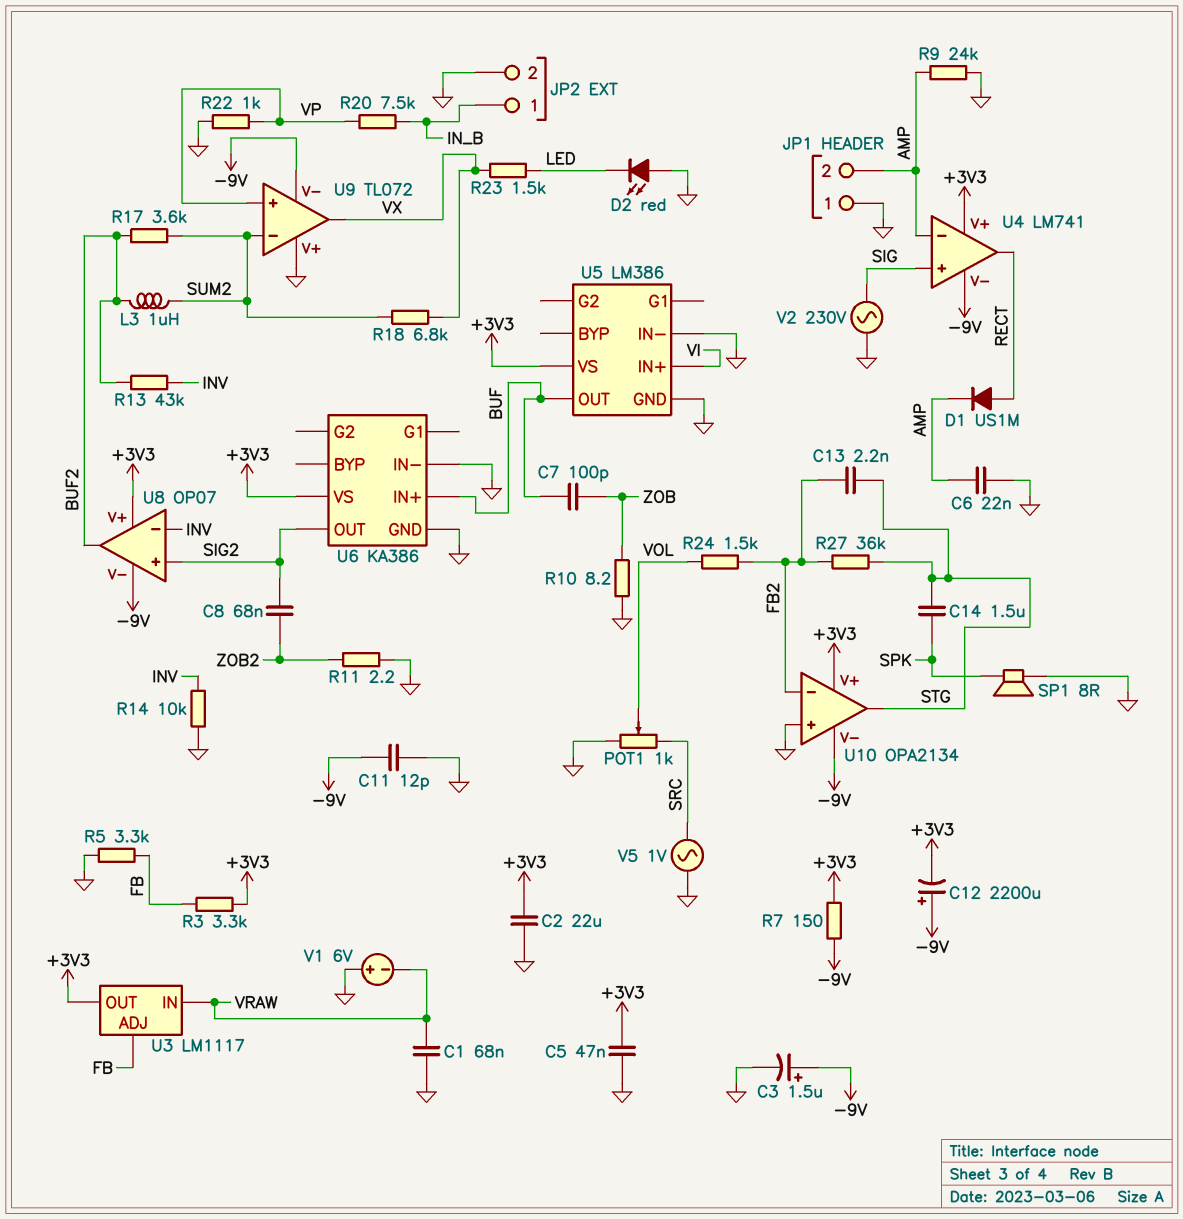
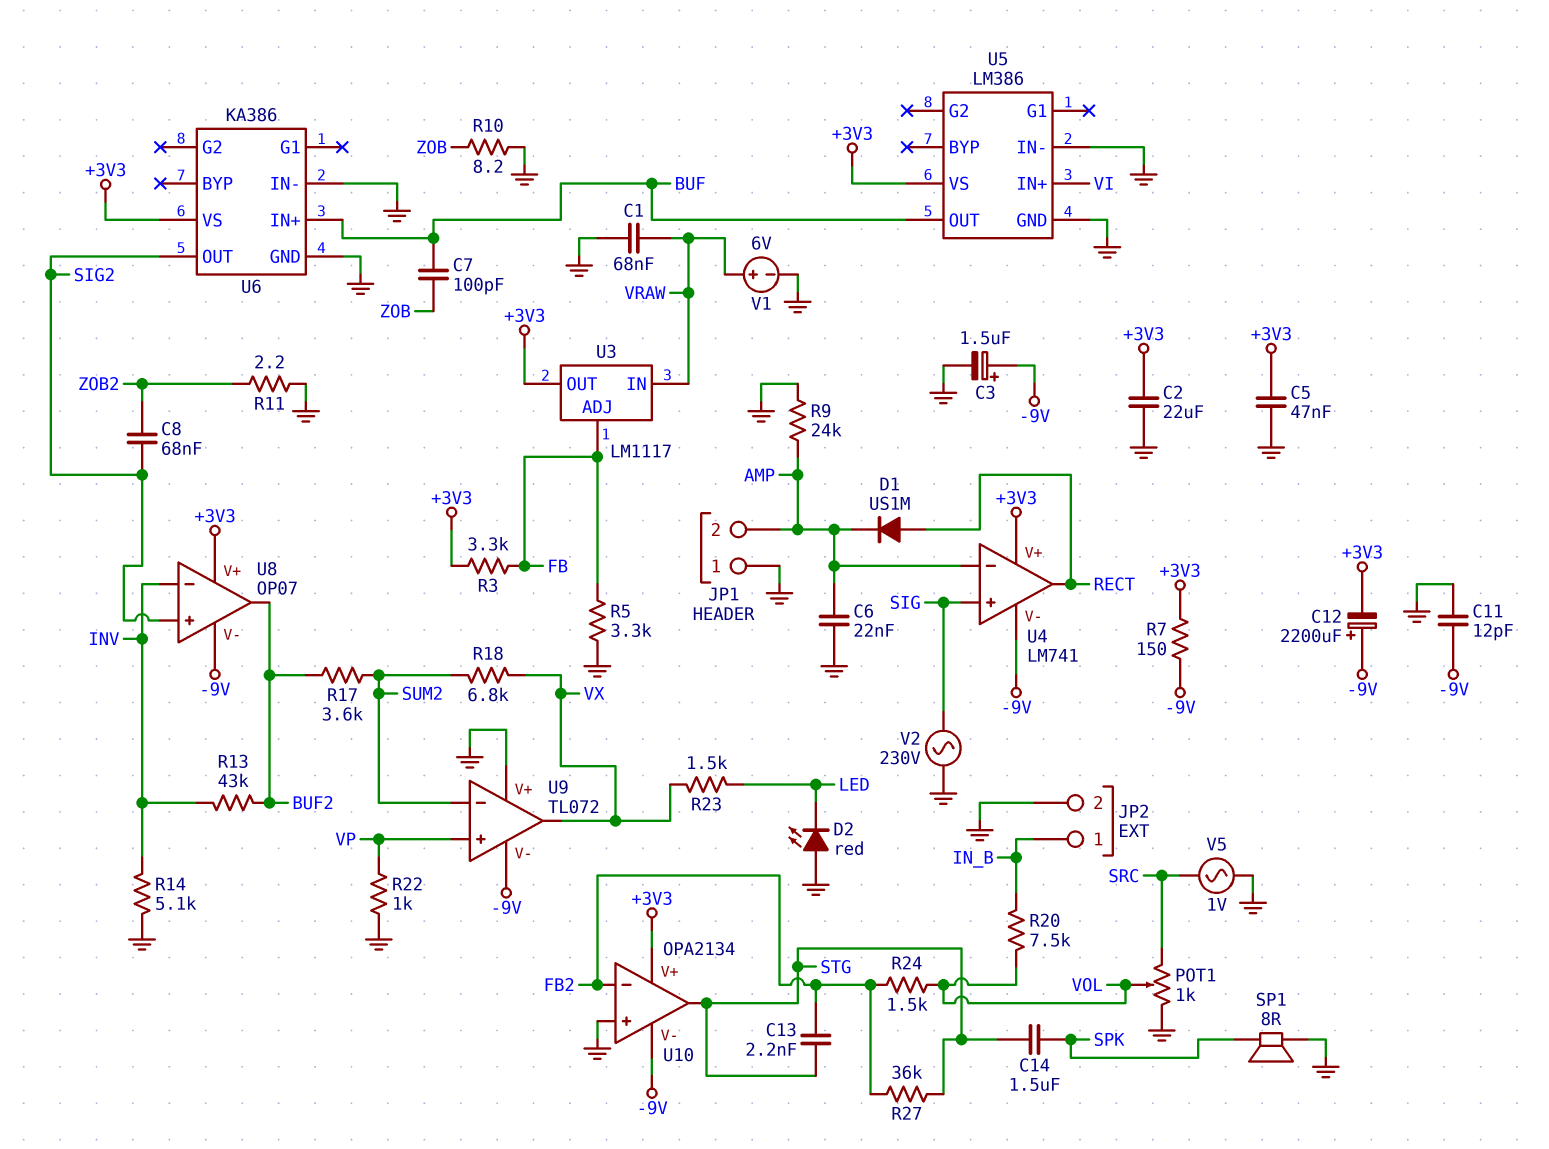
L3: 1uH (BUF2, SUM2) -> none
R14: 10k (GND, INV) -> 5.1k (GND, INV)
R20: 7.5k (IN_B, VP) -> 7.5k (IN_B, VOL)
V1: 6V (plus GND, minus VRAW) -> 6V (plus VRAW, minus GND)

